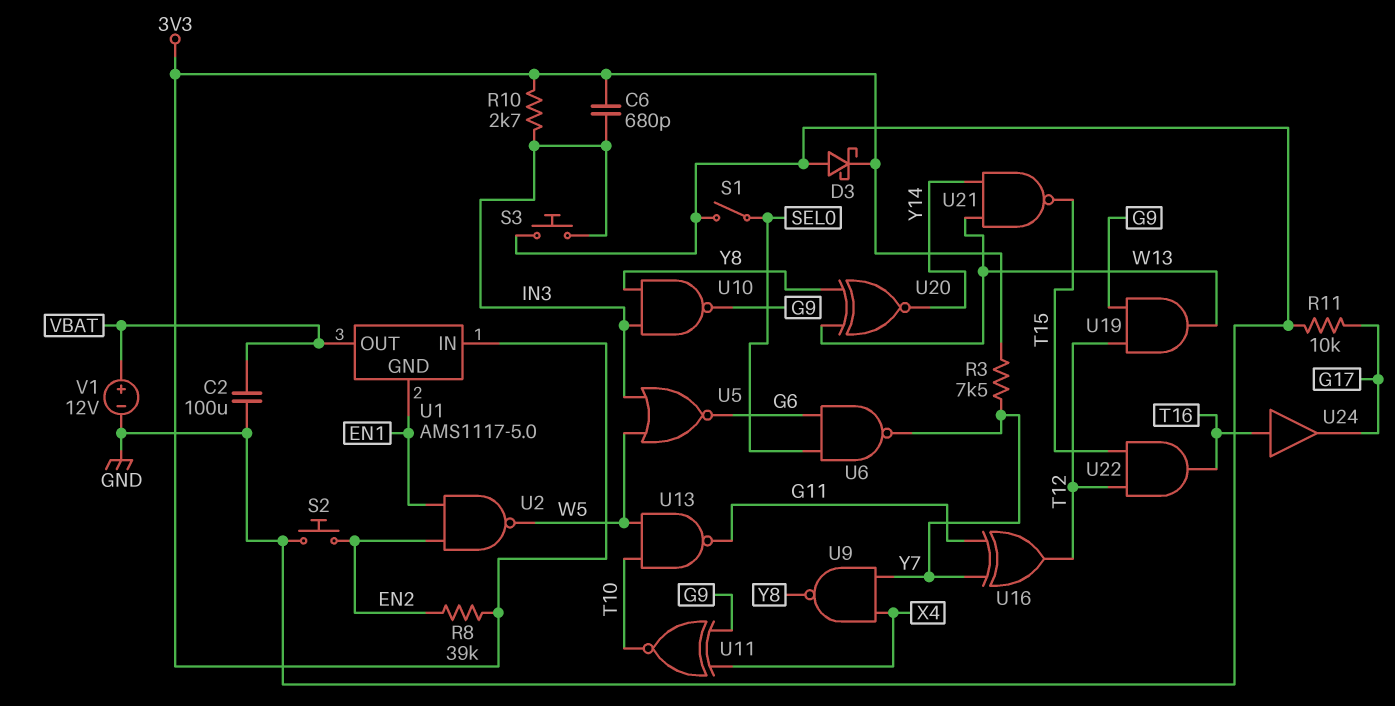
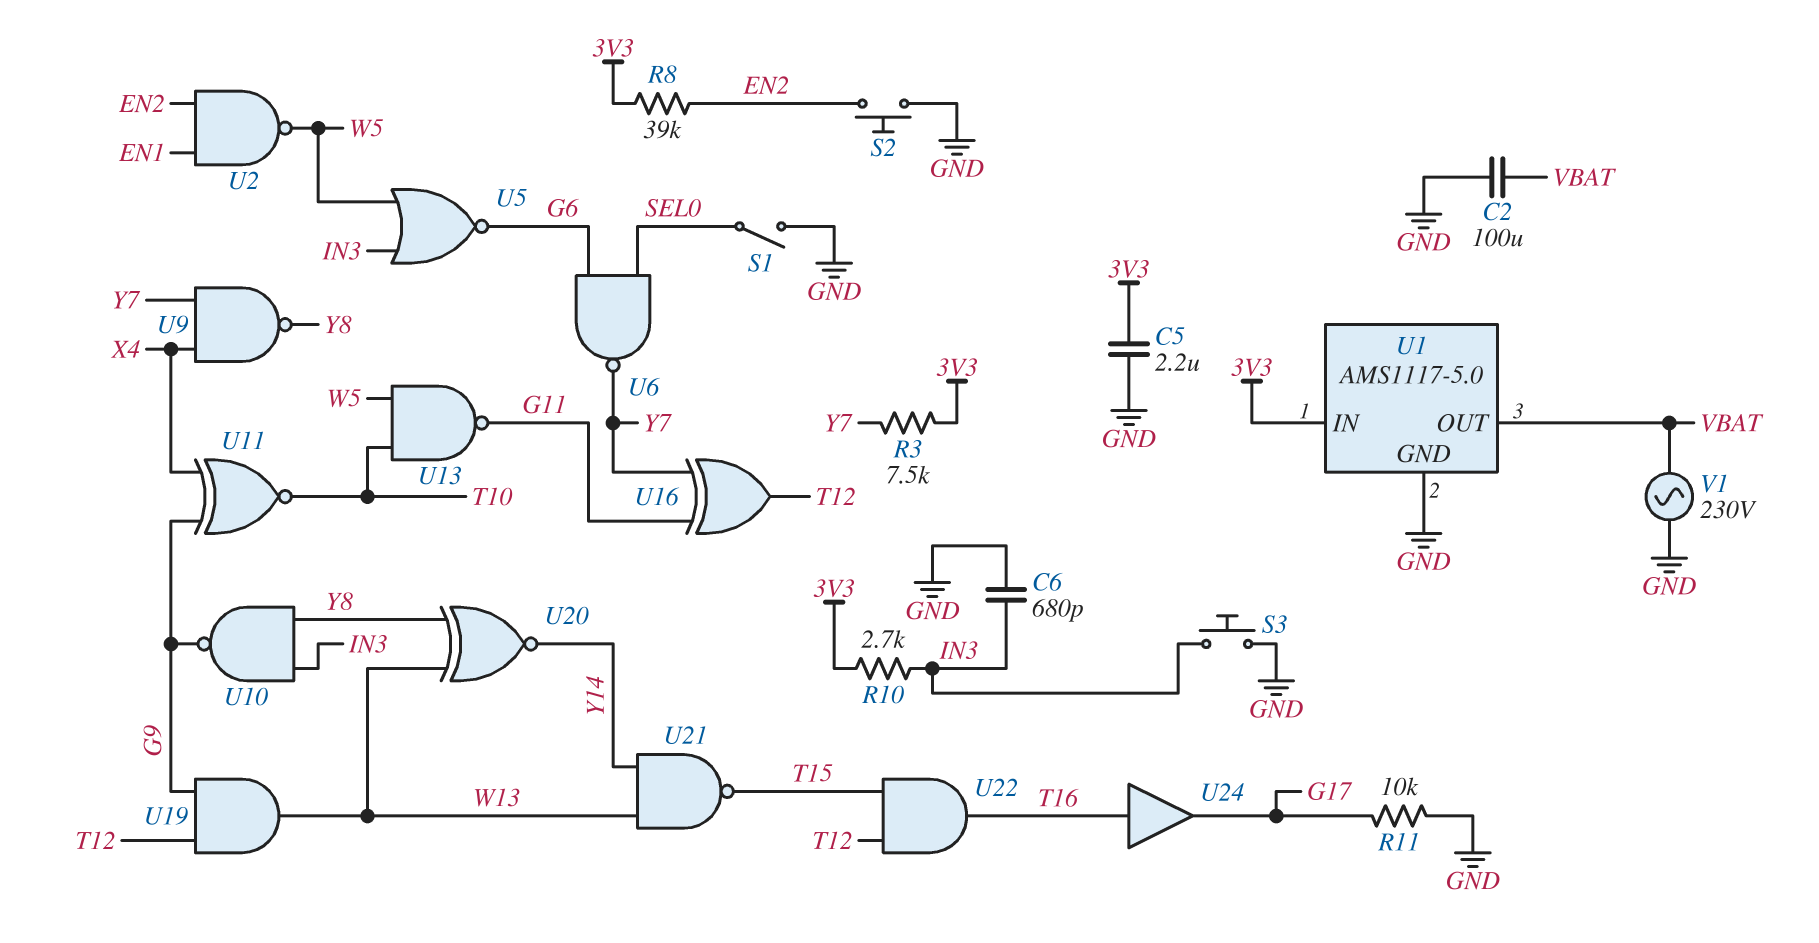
C5: none -> 2.2uF (3V3, GND)
C6: 680pF (3V3, IN3) -> 680pF (GND, IN3)
D3: schottky (A GND, K 3V3) -> none
U1 pin GND: EN1 -> GND
V1: 12V (plus VBAT, minus GND) -> AC 230V (GND, VBAT)

